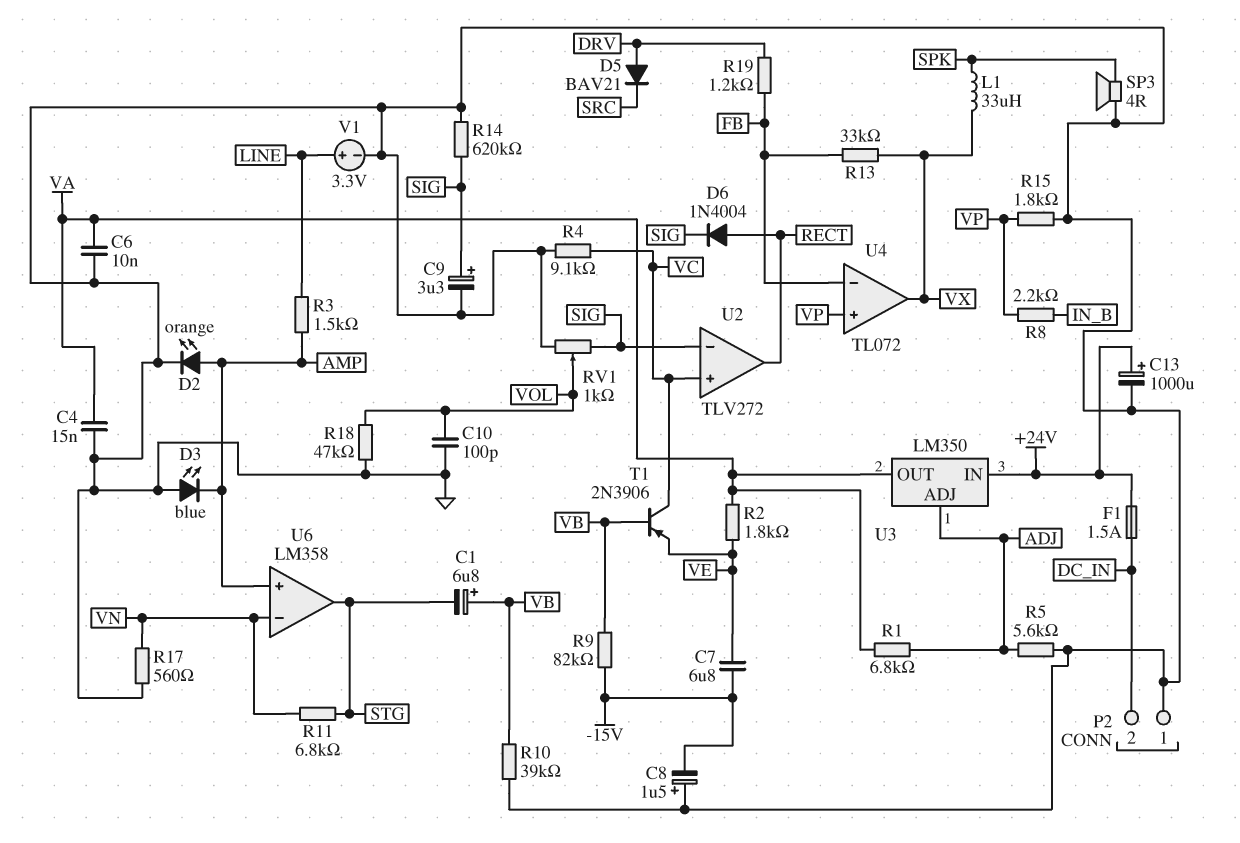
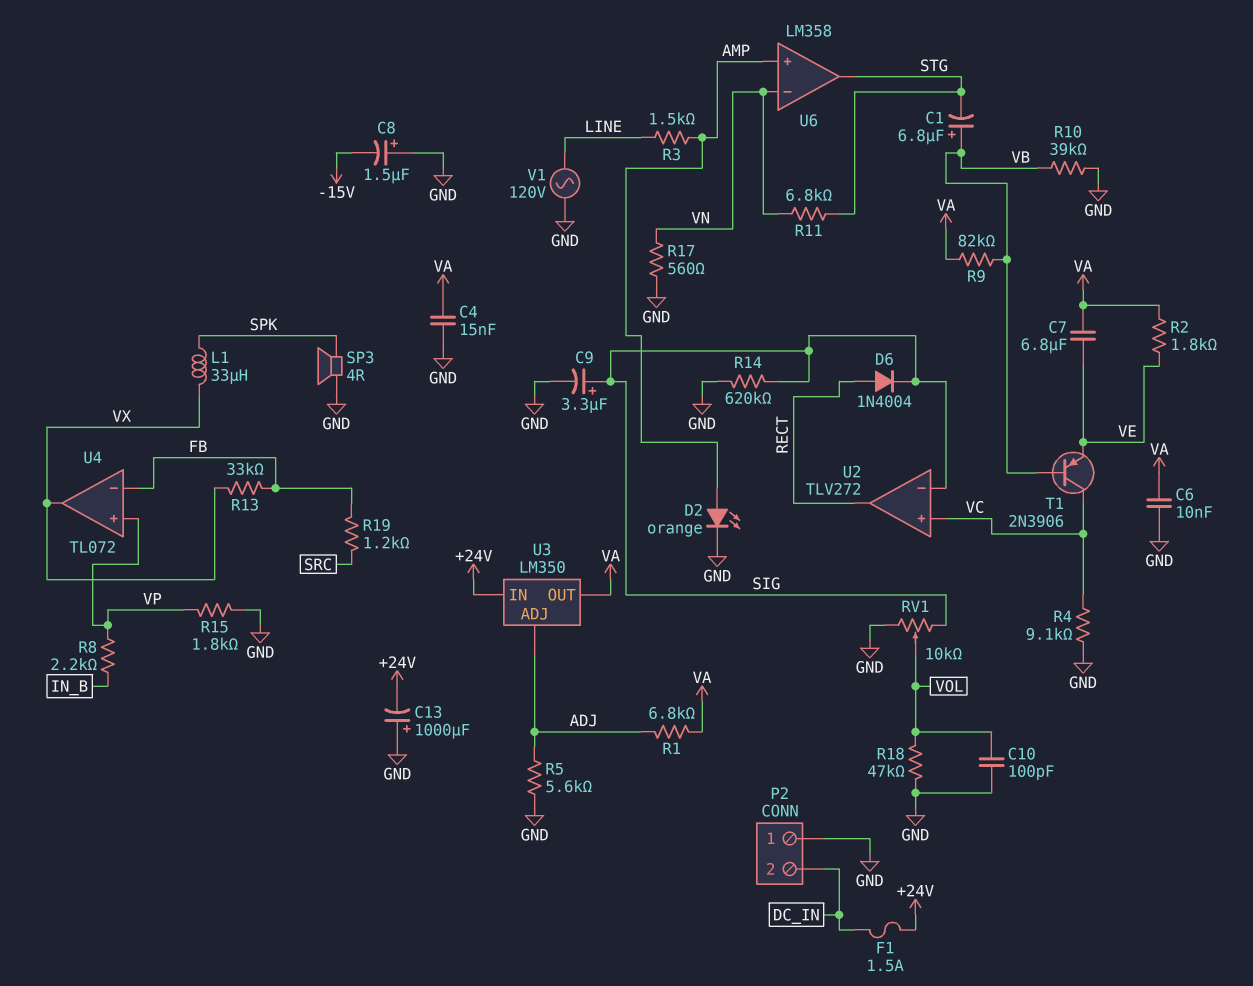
C7: 6.8uF (-15V, VE) -> 6.8uF (VA, VE)
C13: 1000uF (plus +24V, minus GND) -> 1000uF (plus GND, minus +24V)
D3: LED blue (A GND, K AMP) -> none
D5: diode BAV21 (A DRV, K SRC) -> none
R9: 82k (-15V, VB) -> 82k (VA, VB)
R19: 1.2k (DRV, FB) -> 1.2k (FB, SRC)
RV1: 1k (GND, SIG, wiper VOL) -> 10k (GND, SIG, wiper VOL)
V1: 3.3V (plus LINE, minus GND) -> AC 120V (GND, LINE)

